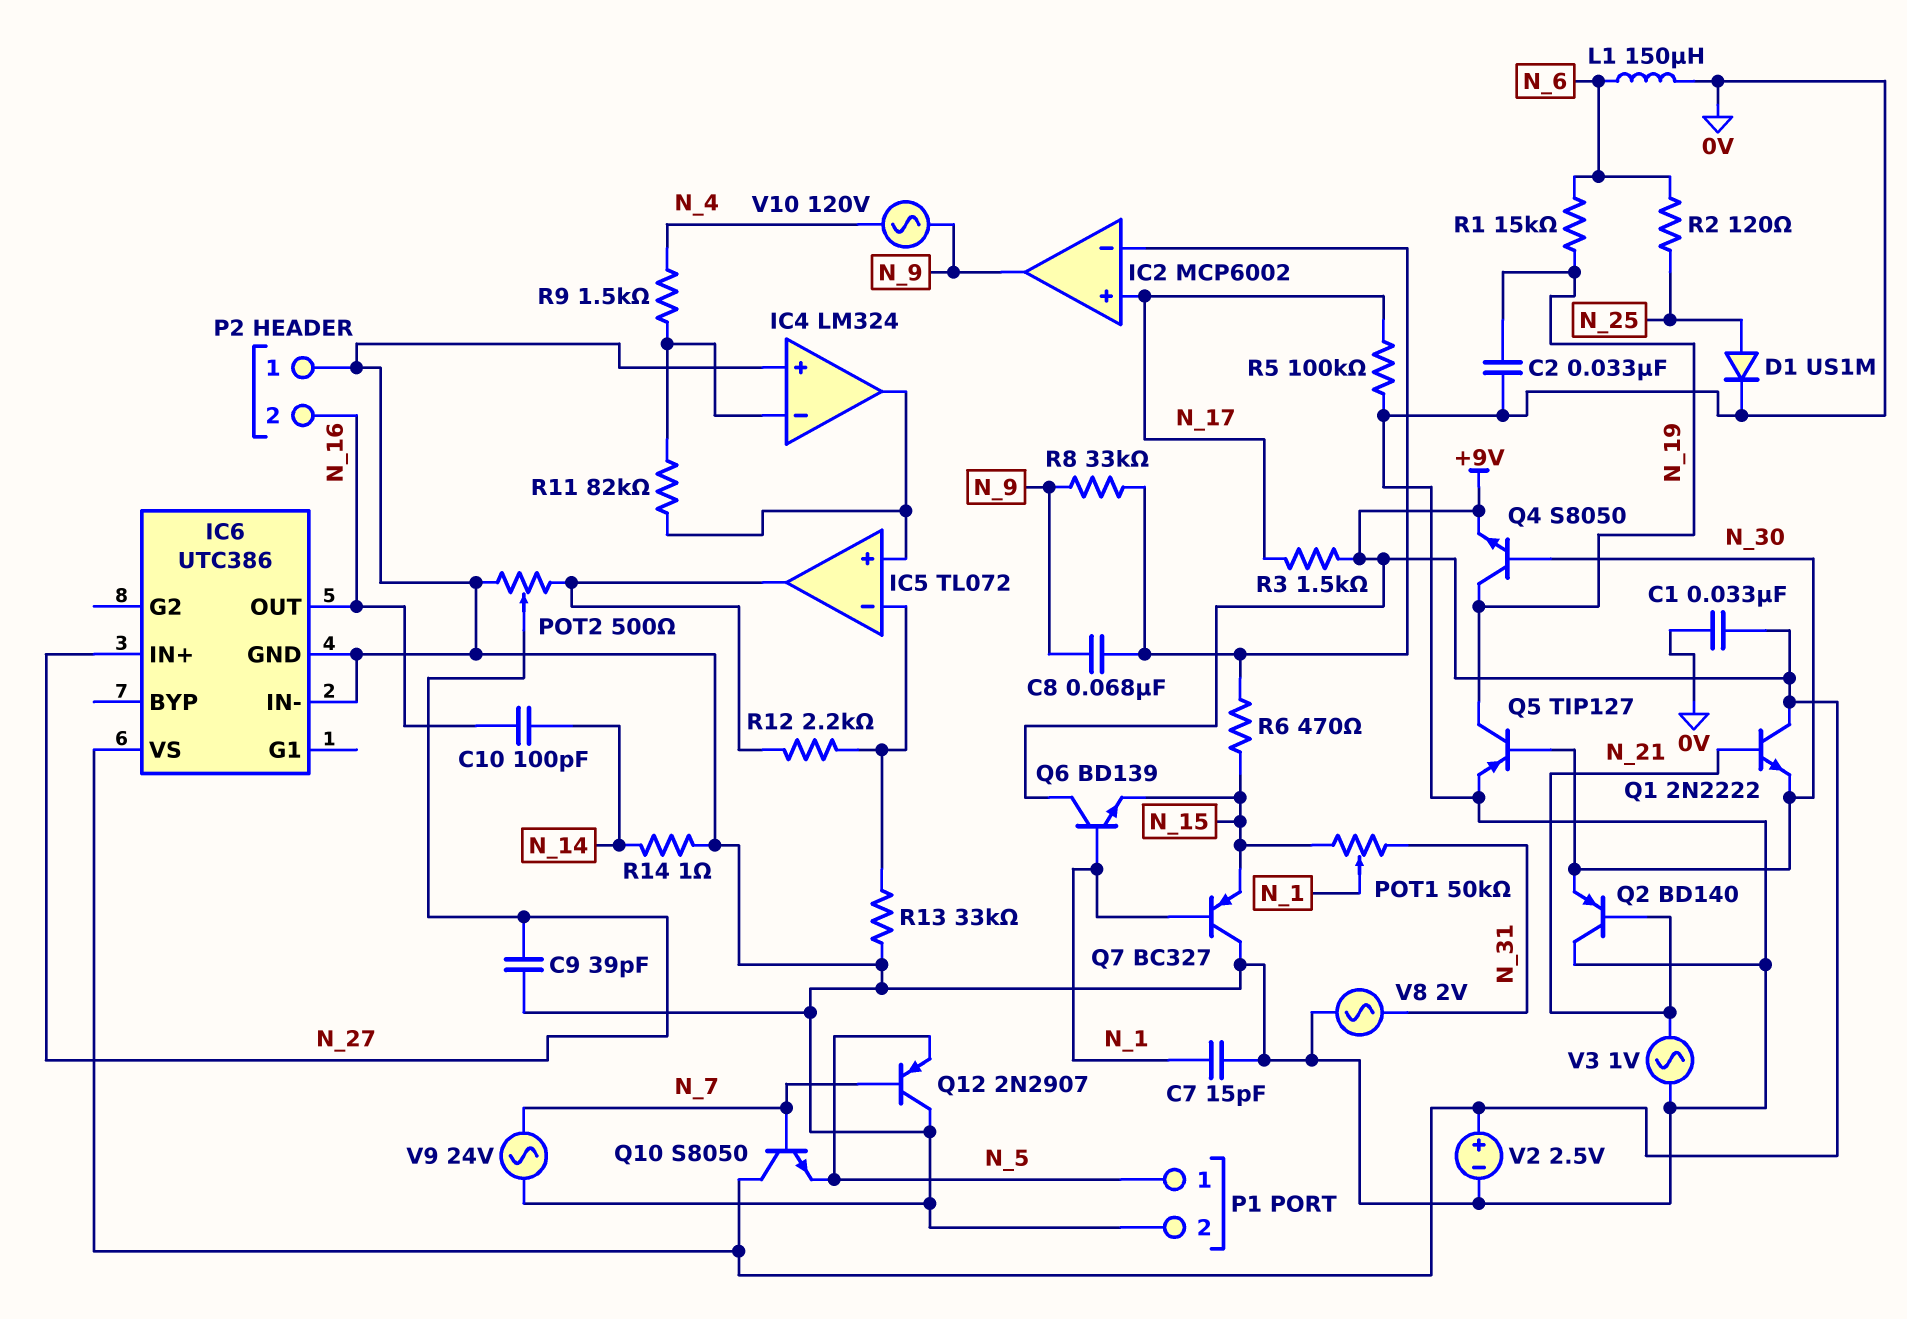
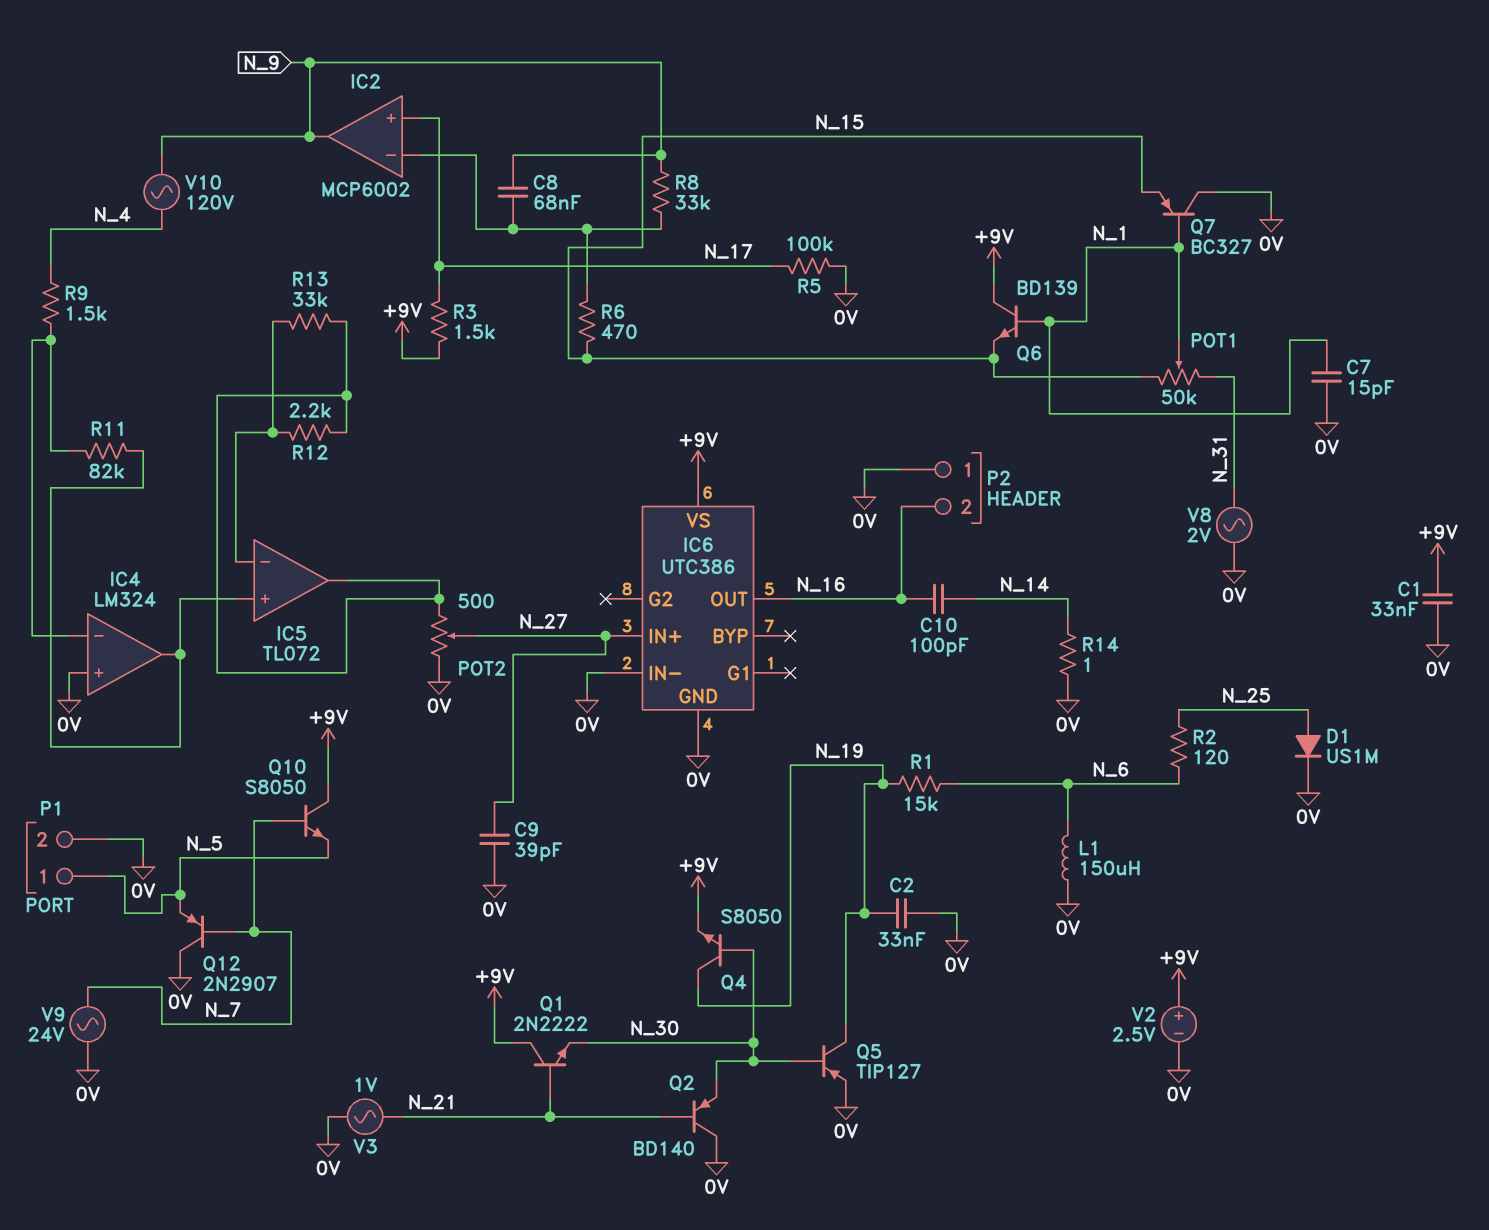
R13: 33k (0V, IC5/in-) -> 33k (IC5/in-, IC5/out)

